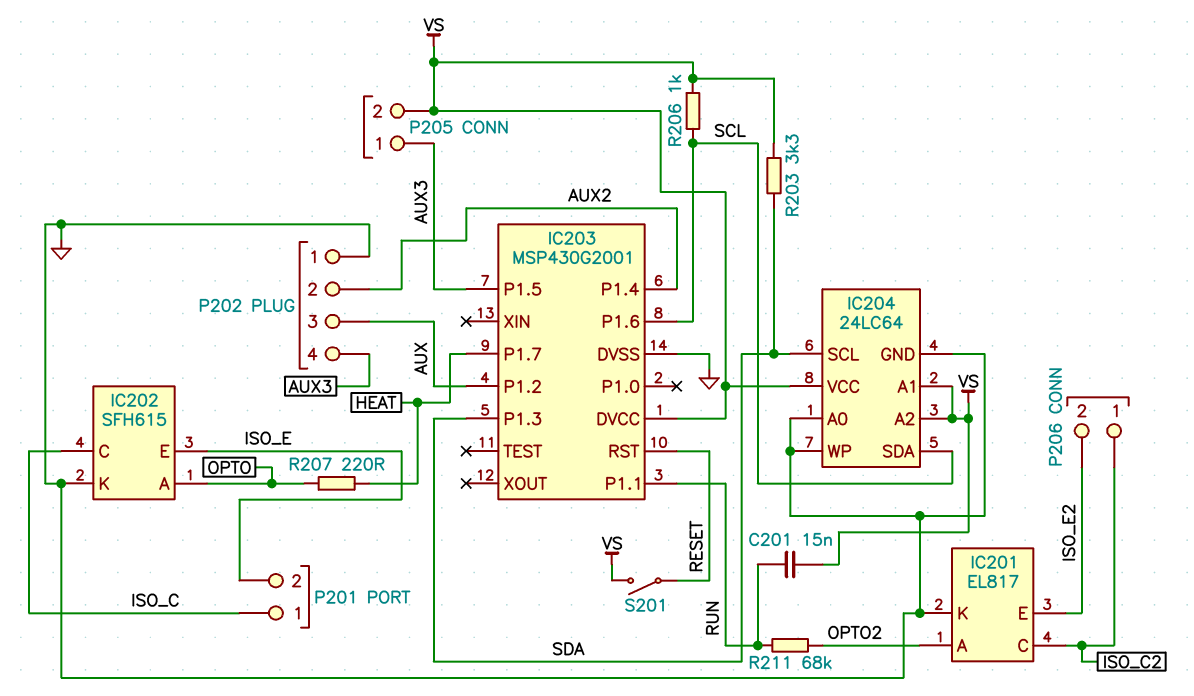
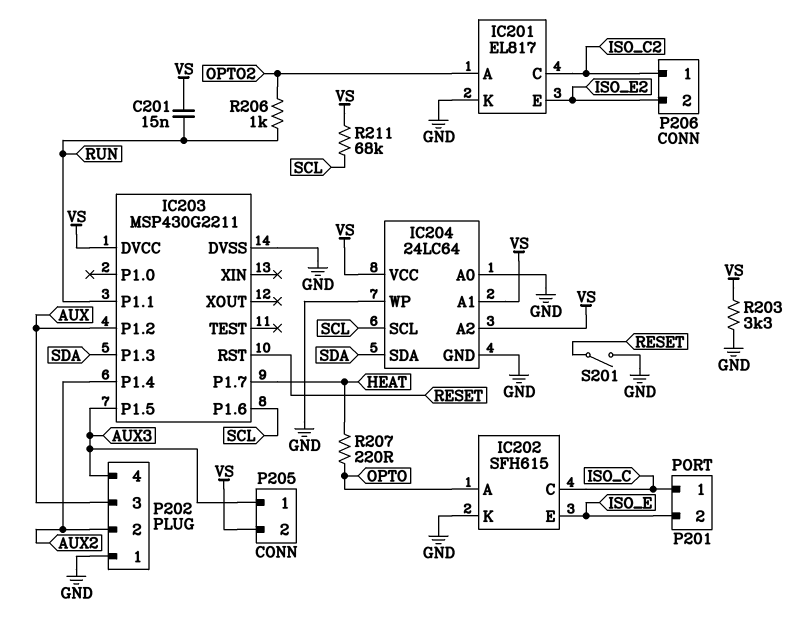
IC203: MSP430G2001 -> MSP430G2211
IC204 pin SCL: SDA -> SCL
IC204 pin SDA: SCL -> SDA
R203: 3.3k (SDA, VS) -> 3.3k (GND, VS)
R206: 1k (SCL, VS) -> 1k (OPTO2, RUN)
R211: 68k (OPTO2, RUN) -> 68k (SCL, VS)
S201: switch (RESET, VS) -> switch (GND, RESET)

